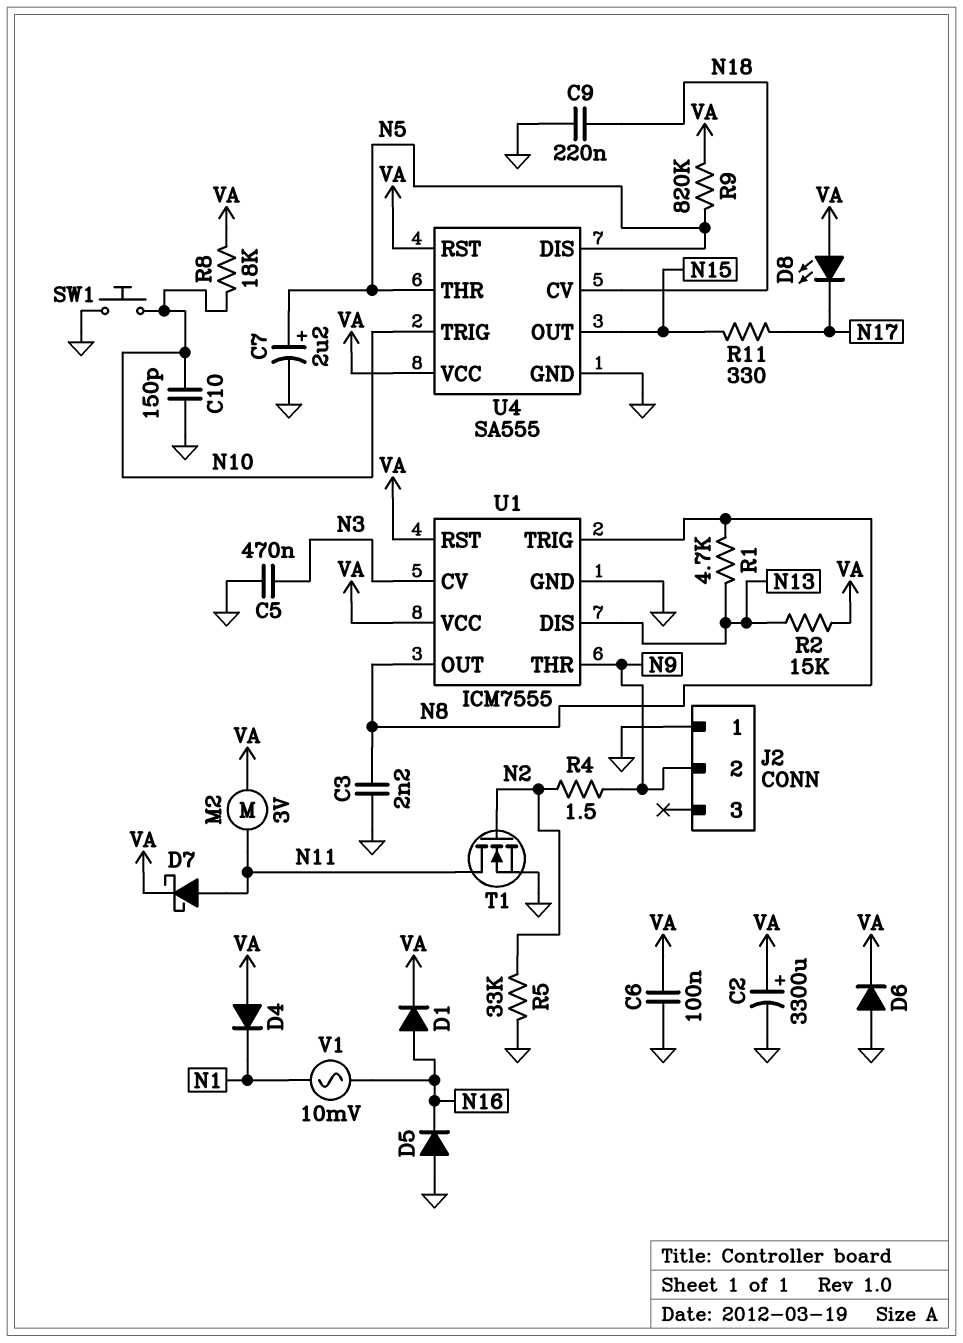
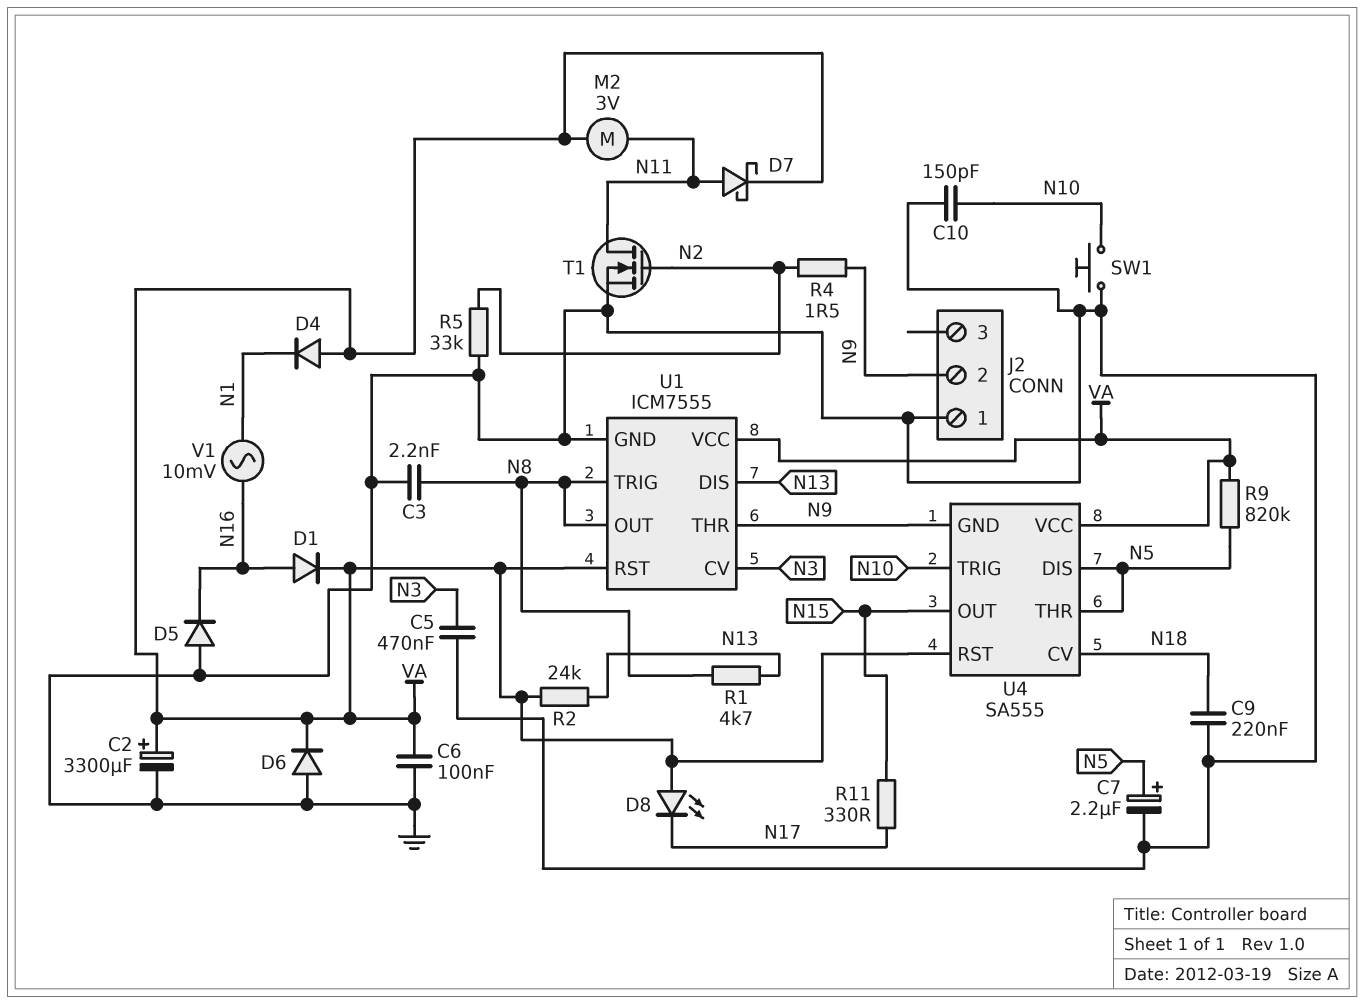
R2: 15k (N13, VA) -> 24k (N13, VA)
R8: 18k (N10, VA) -> none
U4 pin GND: GND -> N9

